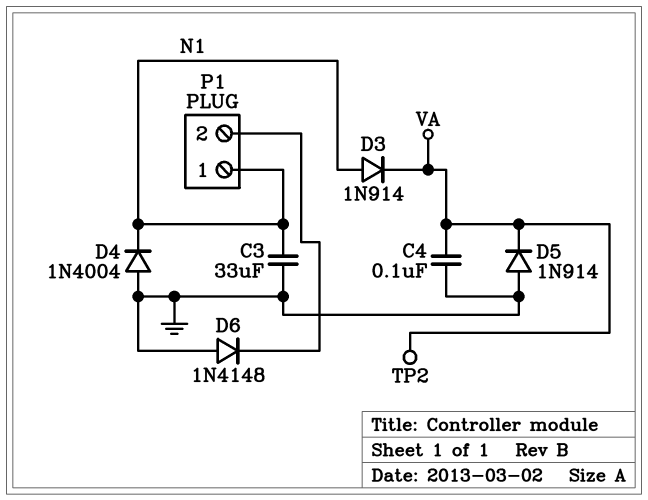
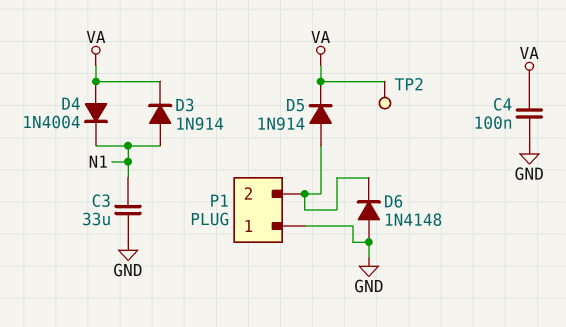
D4: diode 1N4004 (A GND, K N1) -> diode 1N4004 (A VA, K N1)
D5: diode 1N914 (A GND, K VA) -> diode 1N914 (A P1/2, K VA)
P1 pin 1: N1 -> GND

